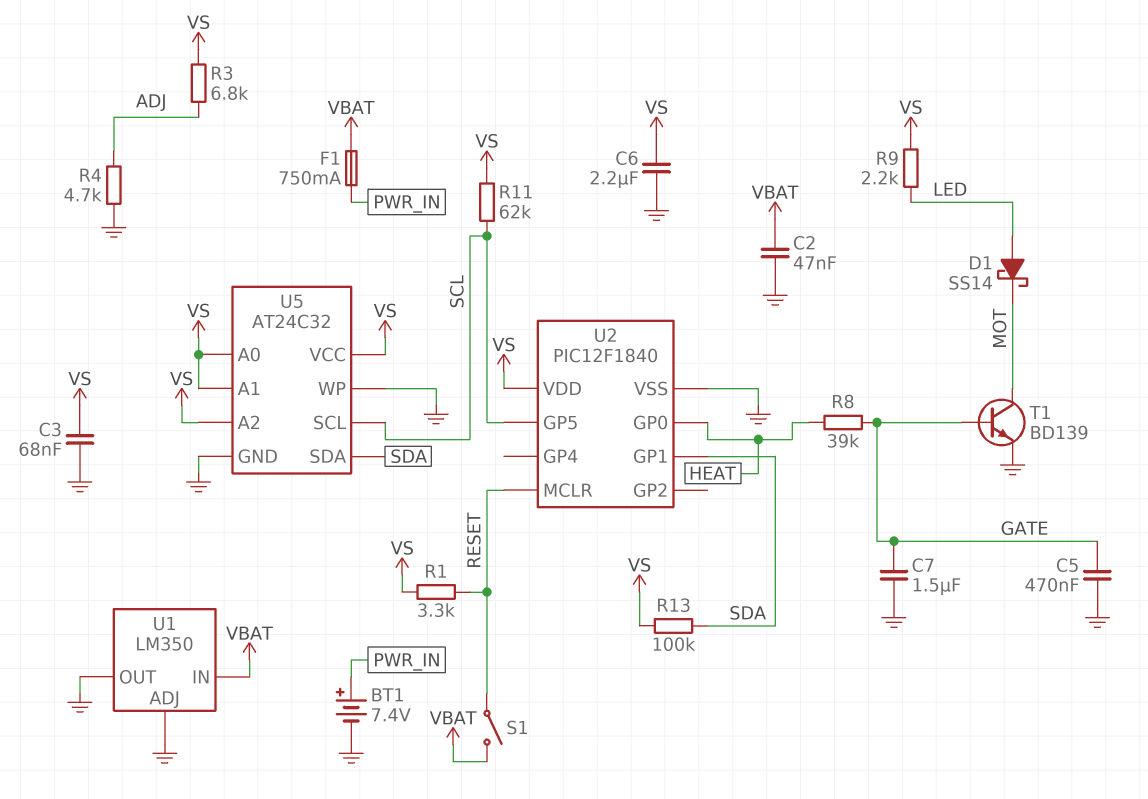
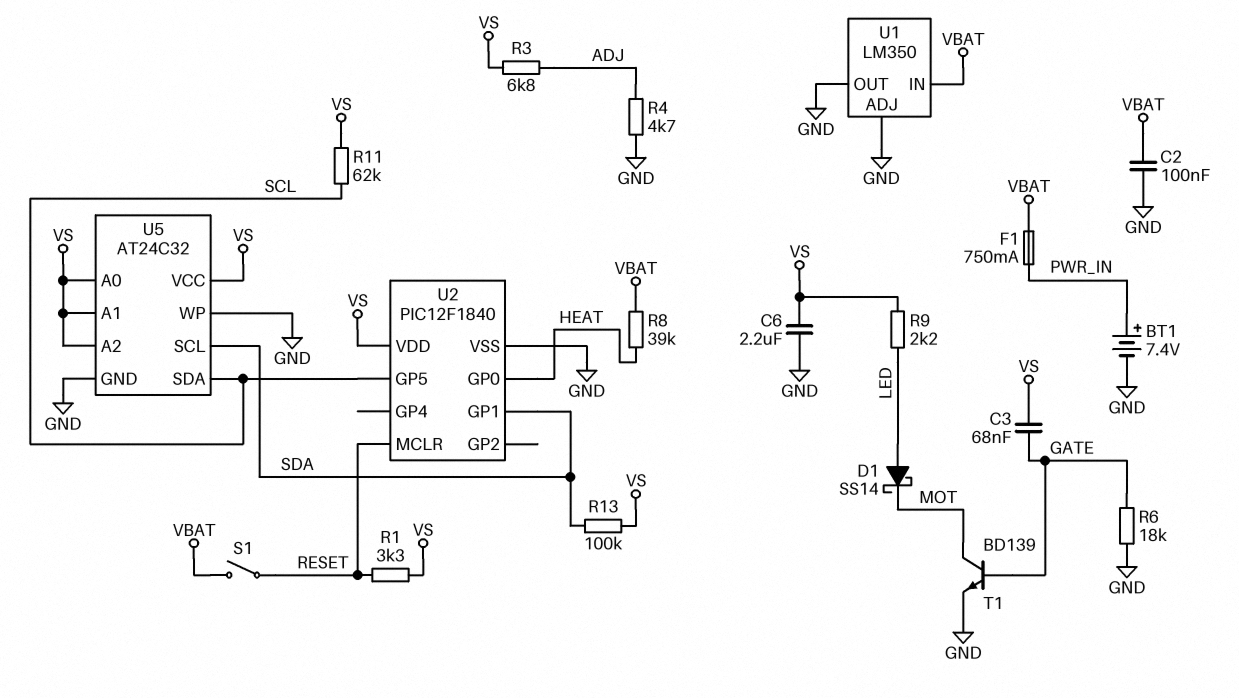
C2: 47nF (GND, VBAT) -> 100nF (GND, VBAT)
C3: 68nF (GND, VS) -> 68nF (GATE, VS)
C5: 470nF (GATE, GND) -> none
C7: 1.5uF (GATE, GND) -> none
R6: none -> 18k (GATE, GND)
R8: 39k (GATE, HEAT) -> 39k (HEAT, VBAT)
U5 pin SCL: SCL -> SDA
U5 pin SDA: SDA -> SCL

